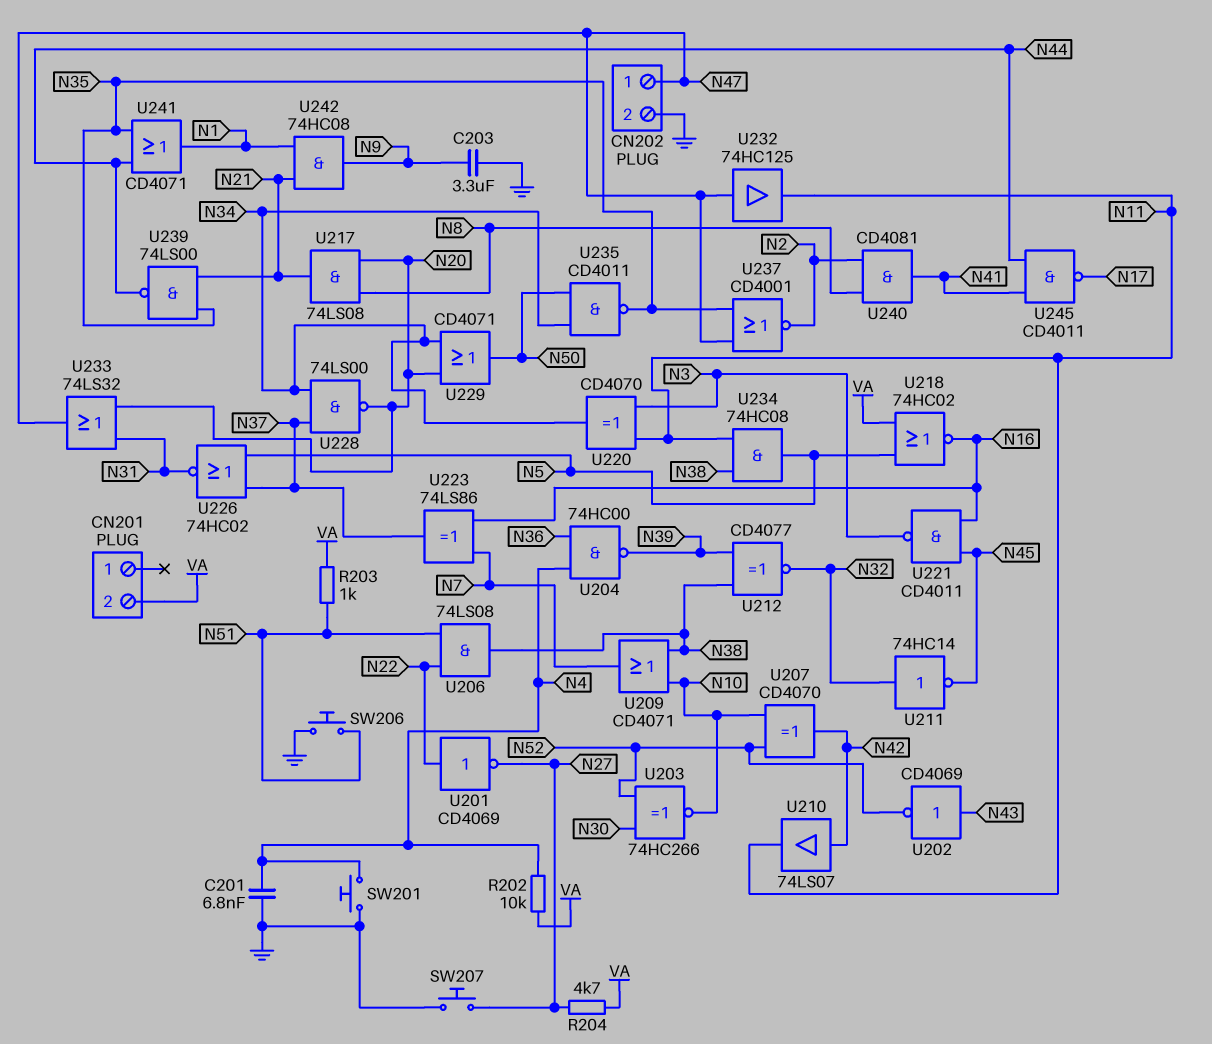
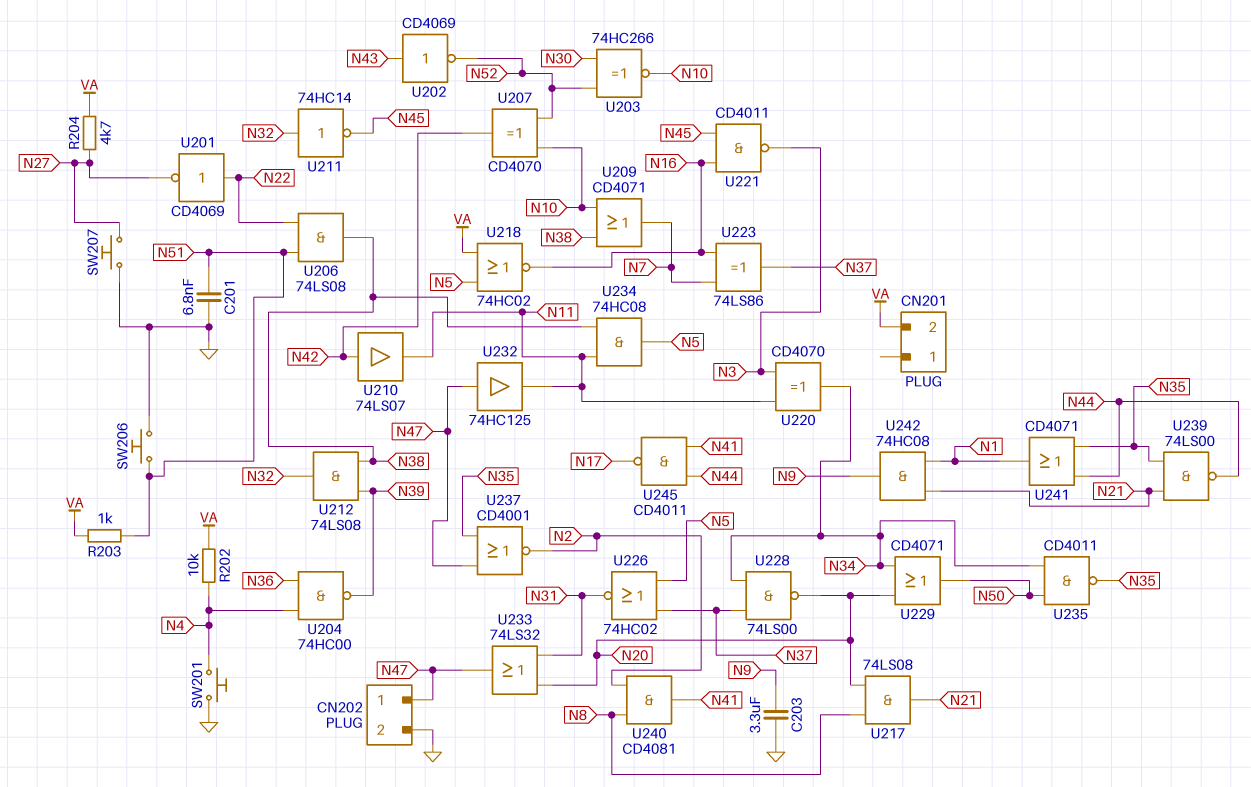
C201: 6.8nF (GND, N4) -> 6.8nF (GND, N51)
U212: XNOR CD4077 (in N38, in N39, out N32) -> AND 74LS08 (in N38, in N39, out N32)

